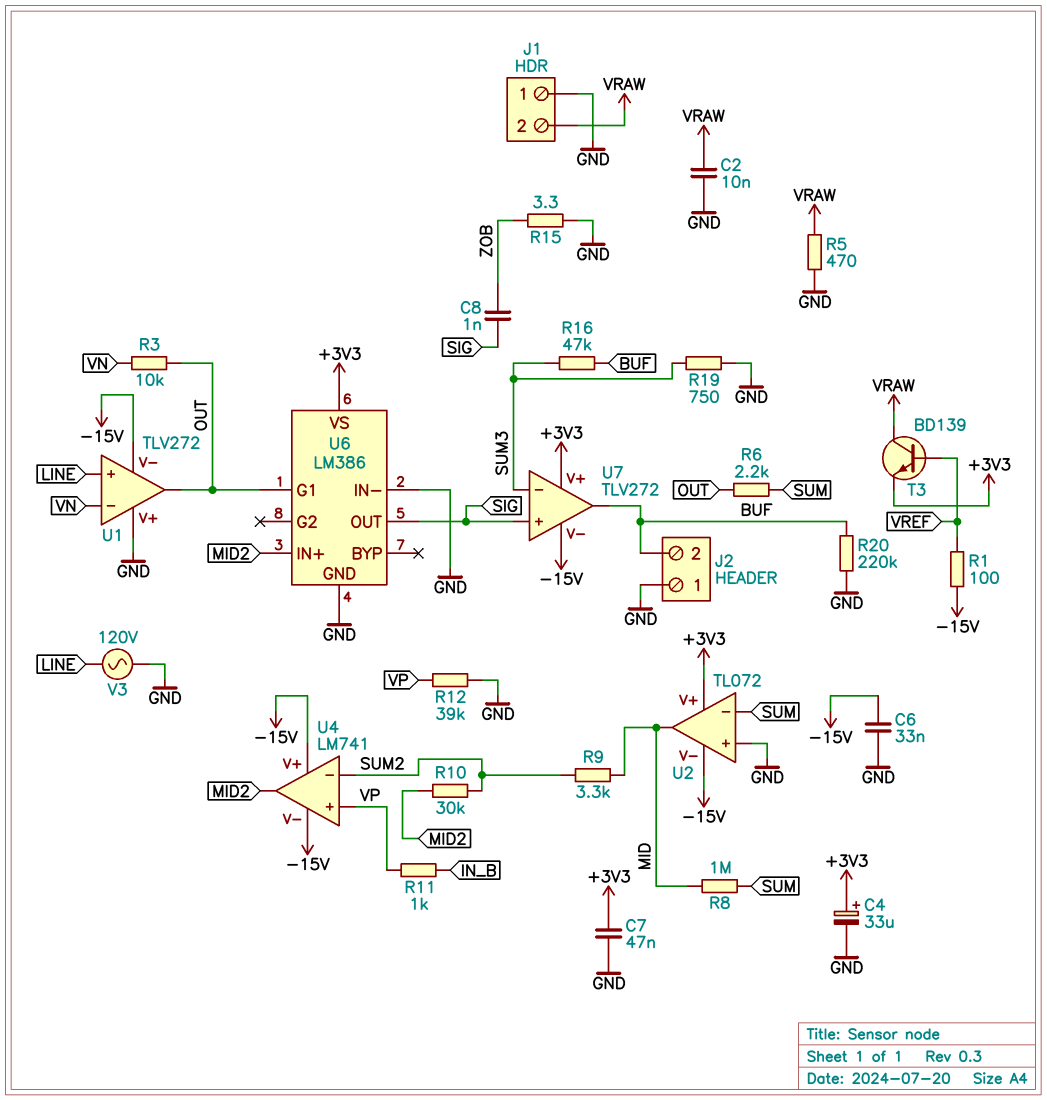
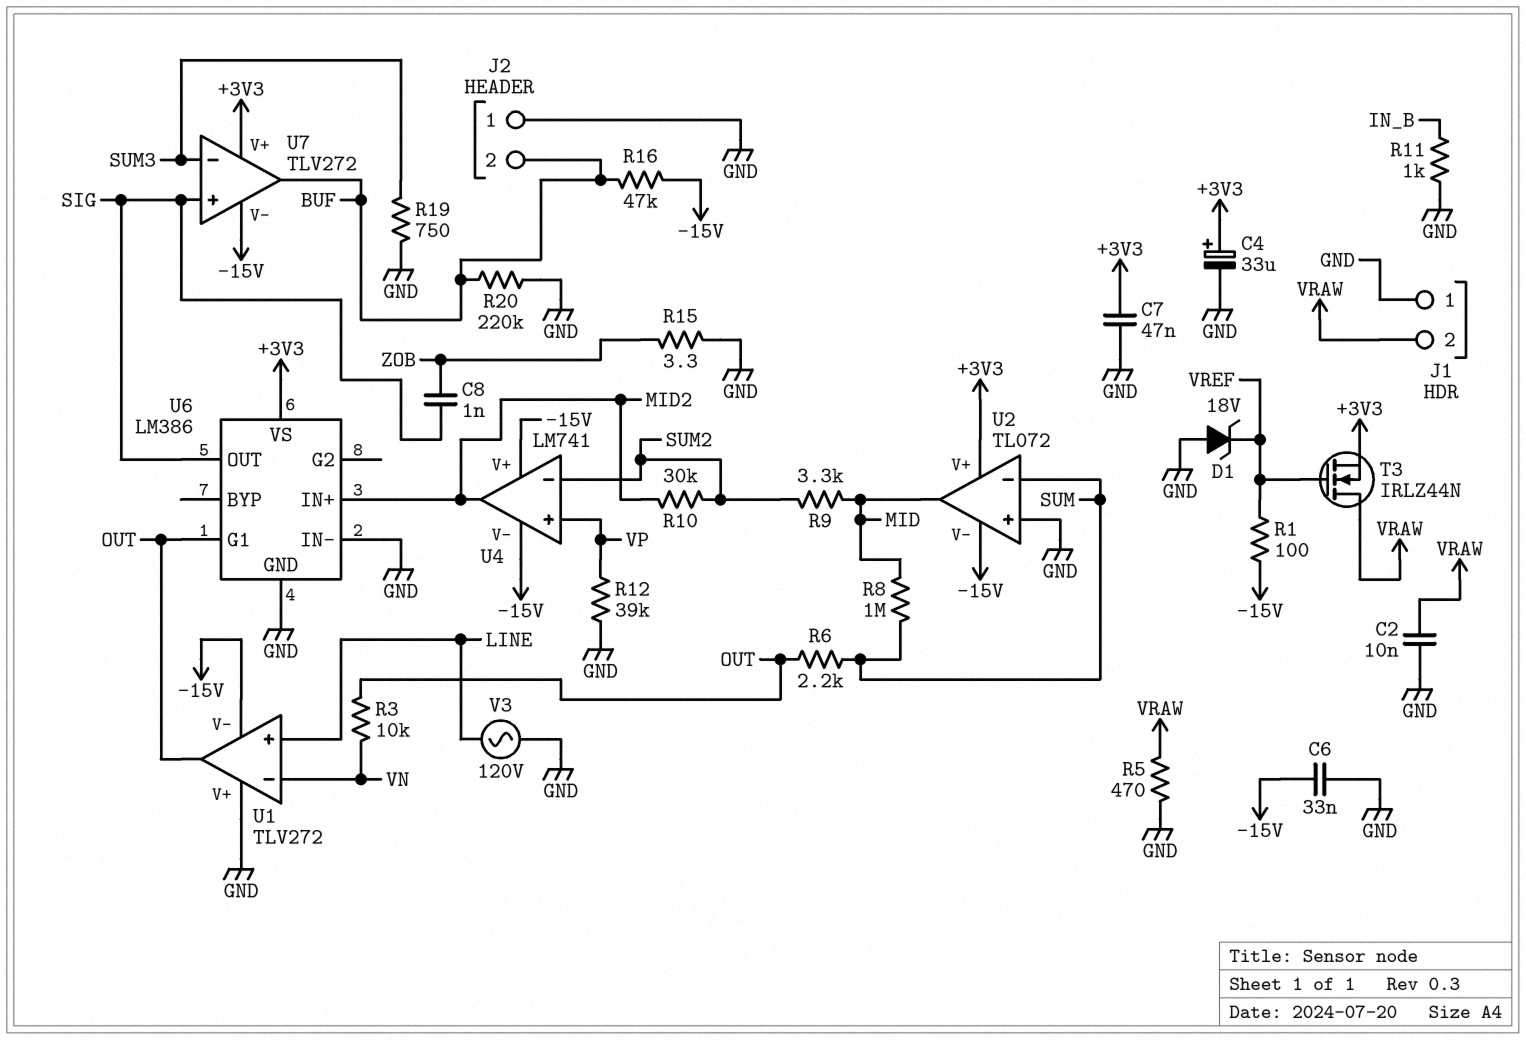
D1: none -> zener 18V (A GND, K VREF)
R11: 1k (IN_B, VP) -> 1k (GND, IN_B)
R16: 47k (BUF, SUM3) -> 47k (-15V, BUF)
T3: NPN BD139 (B VREF, C VRAW, E +3V3) -> NMOS IRLZ44N (G VREF, D VRAW, S +3V3)

